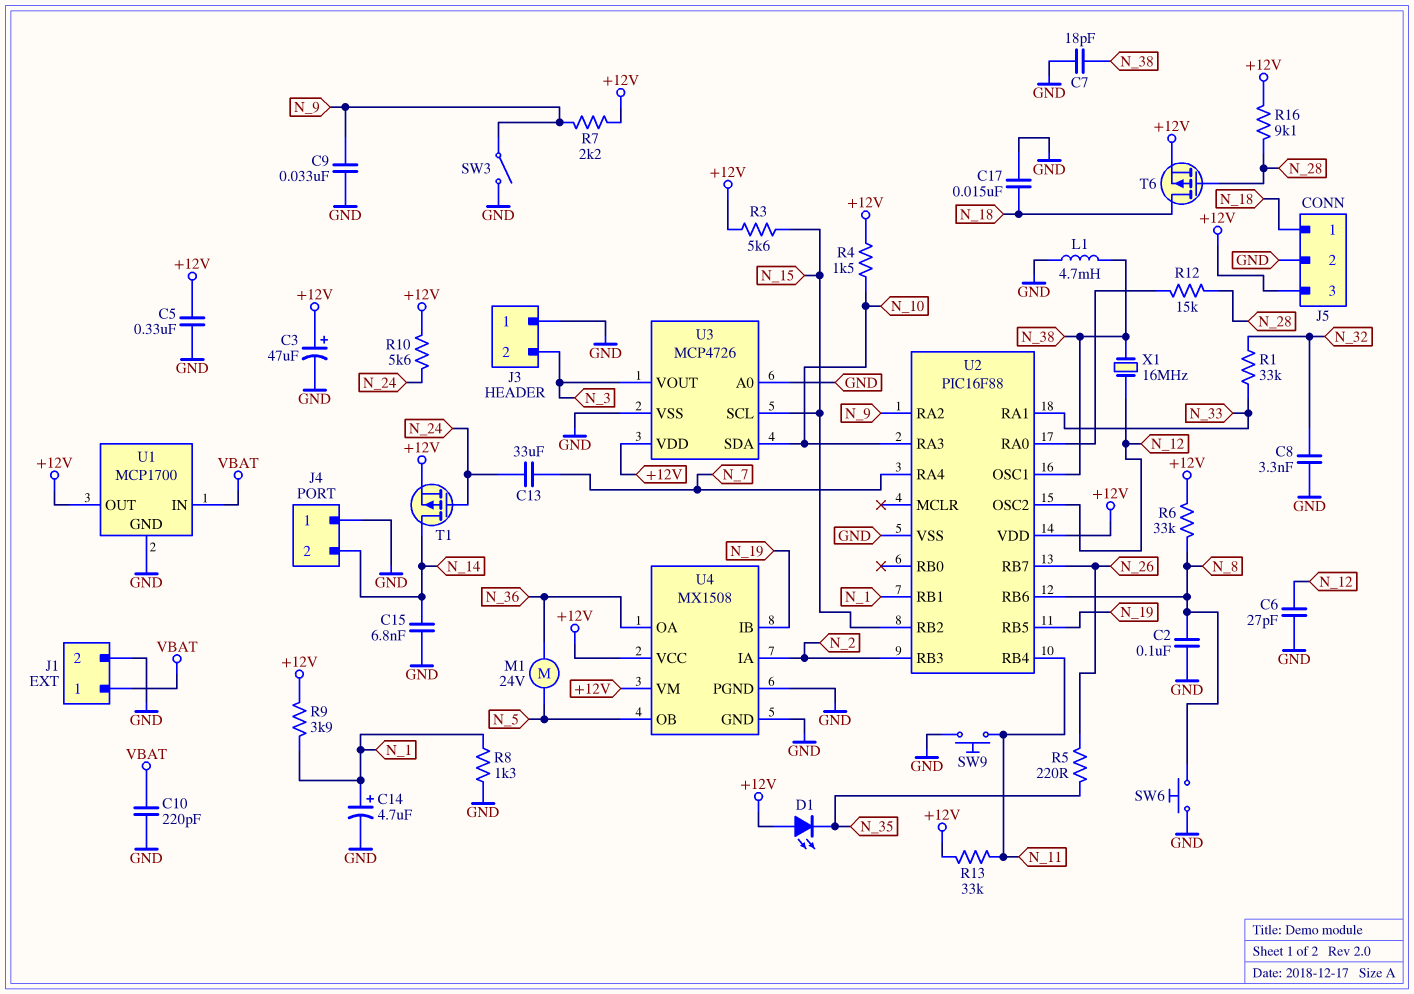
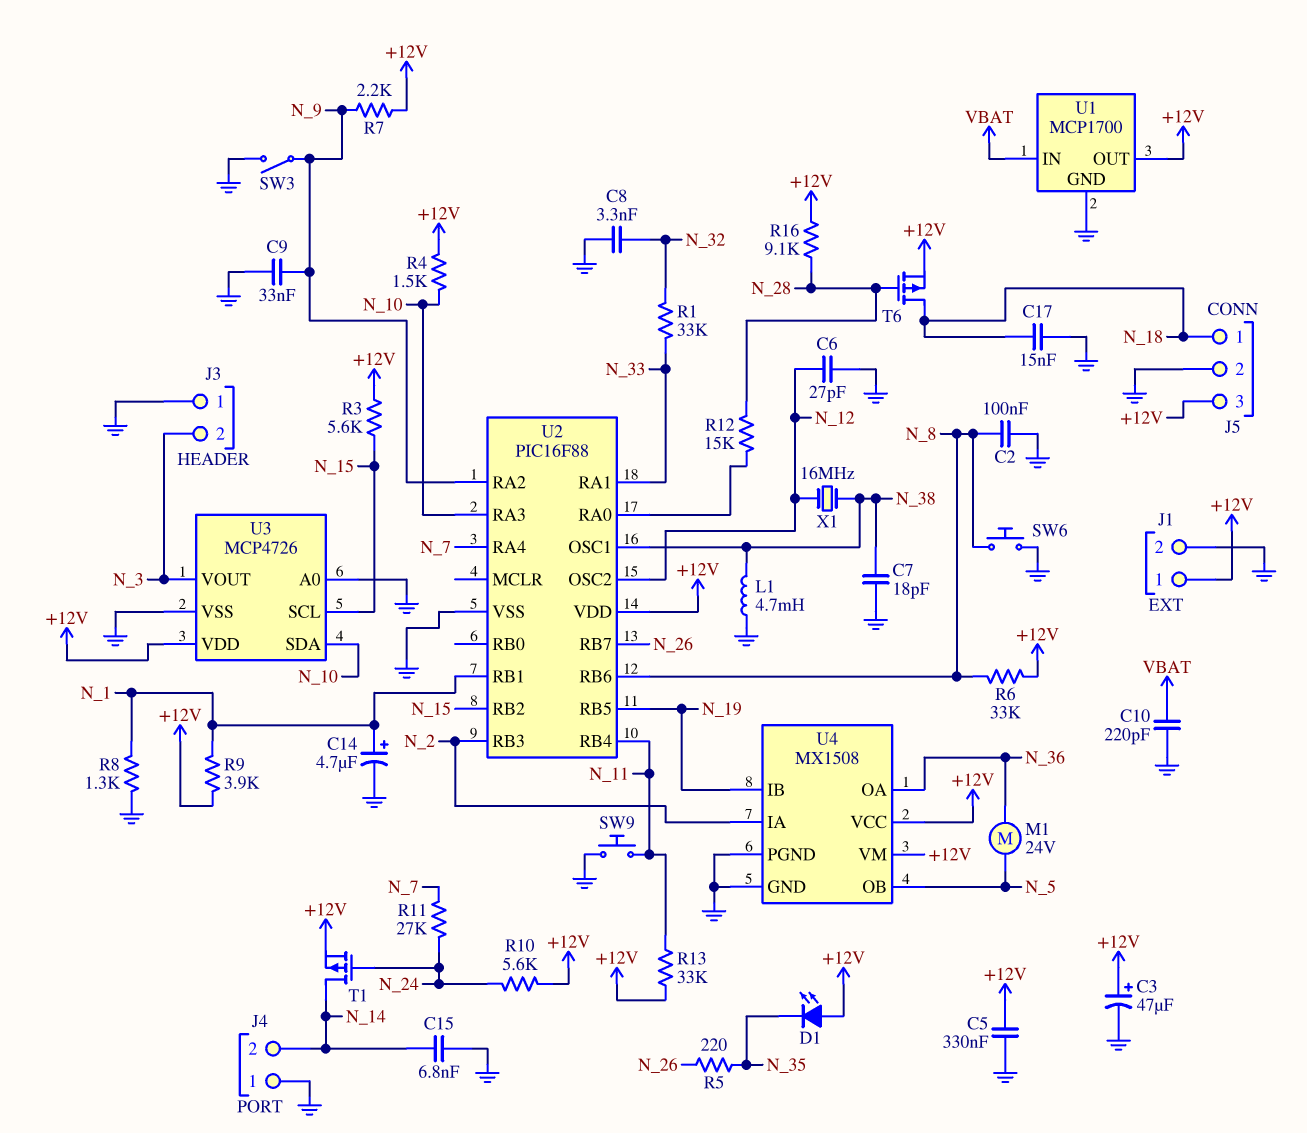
C13: 33uF (N_7, N_24) -> none
J1 pin 1: VBAT -> +12V
R11: none -> 27k (N_7, N_24)

